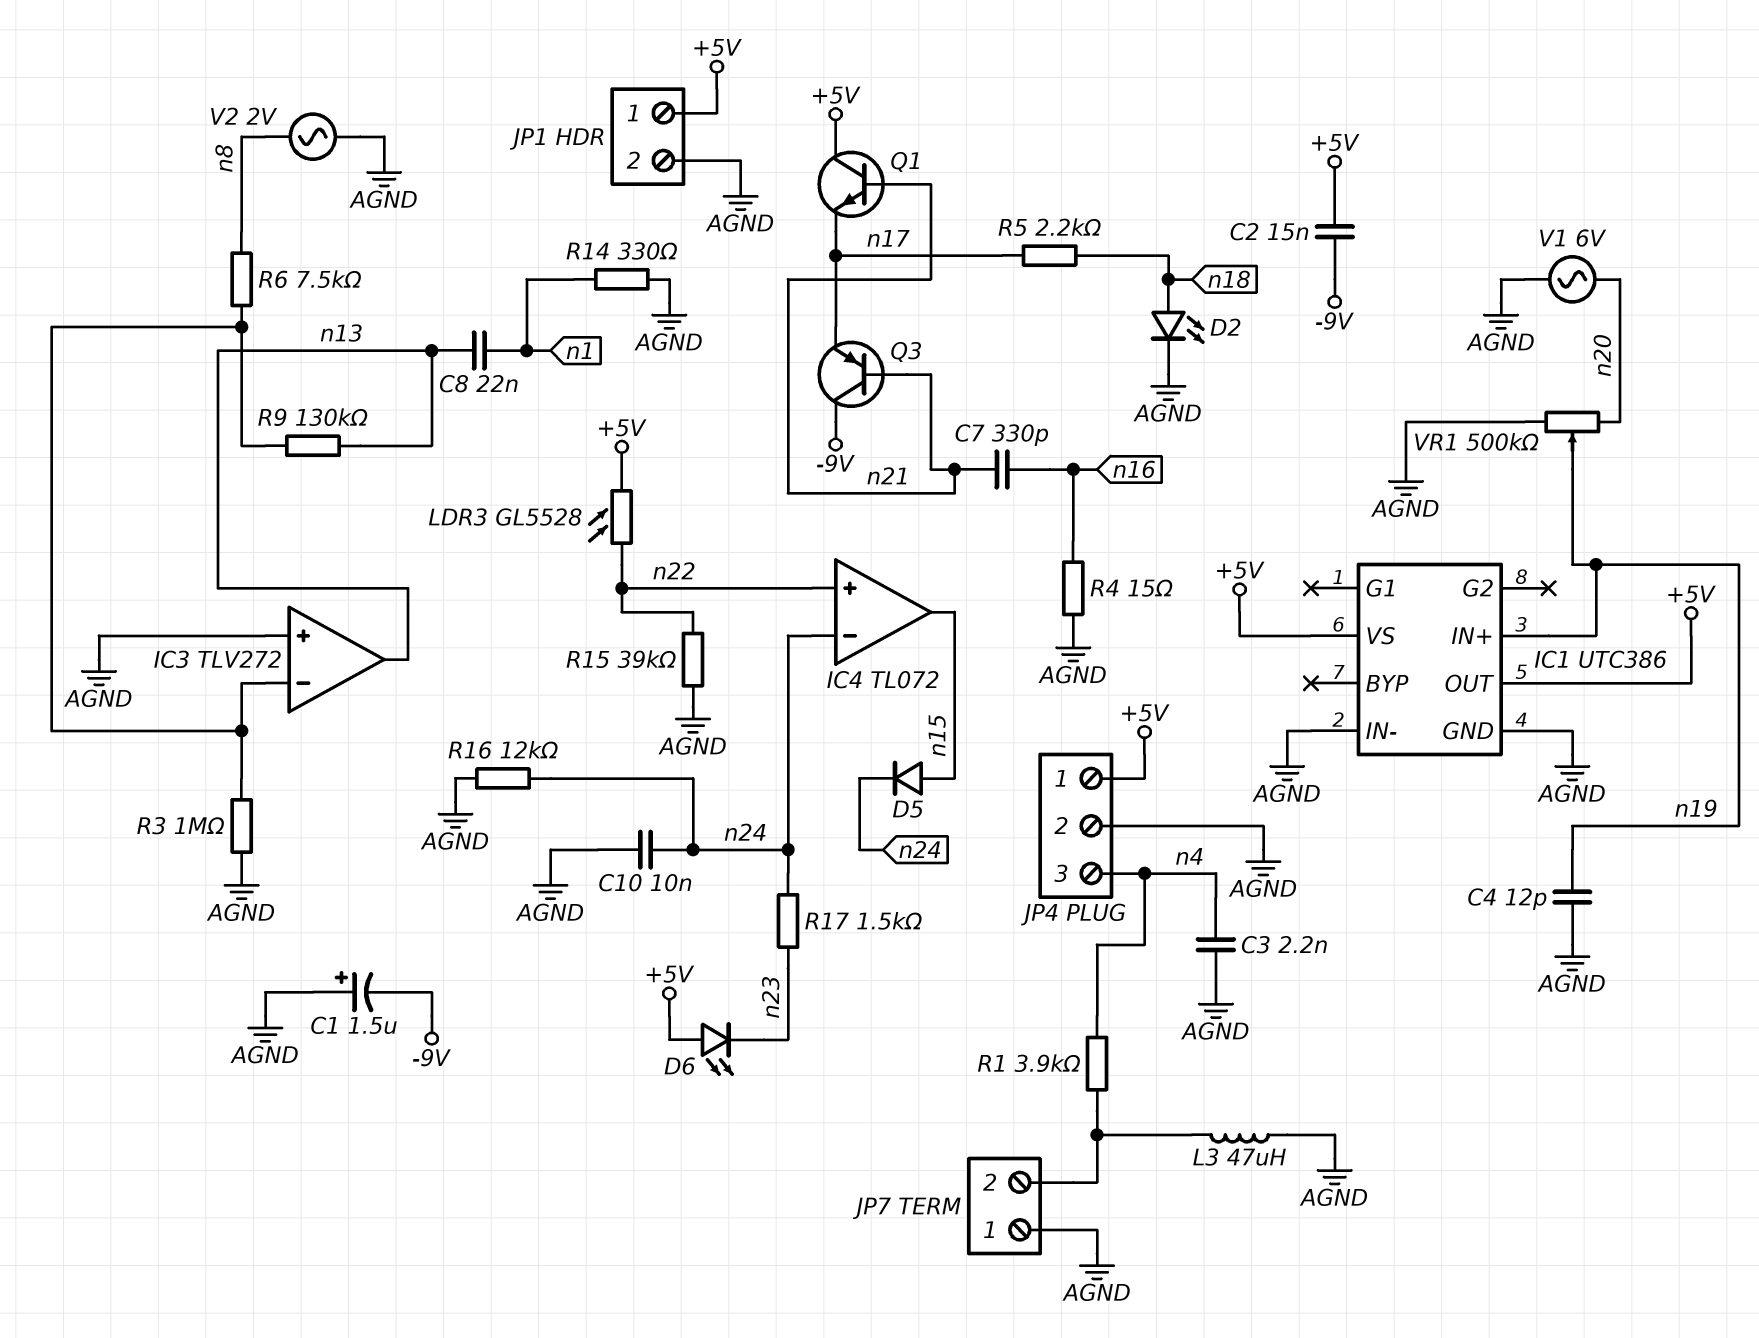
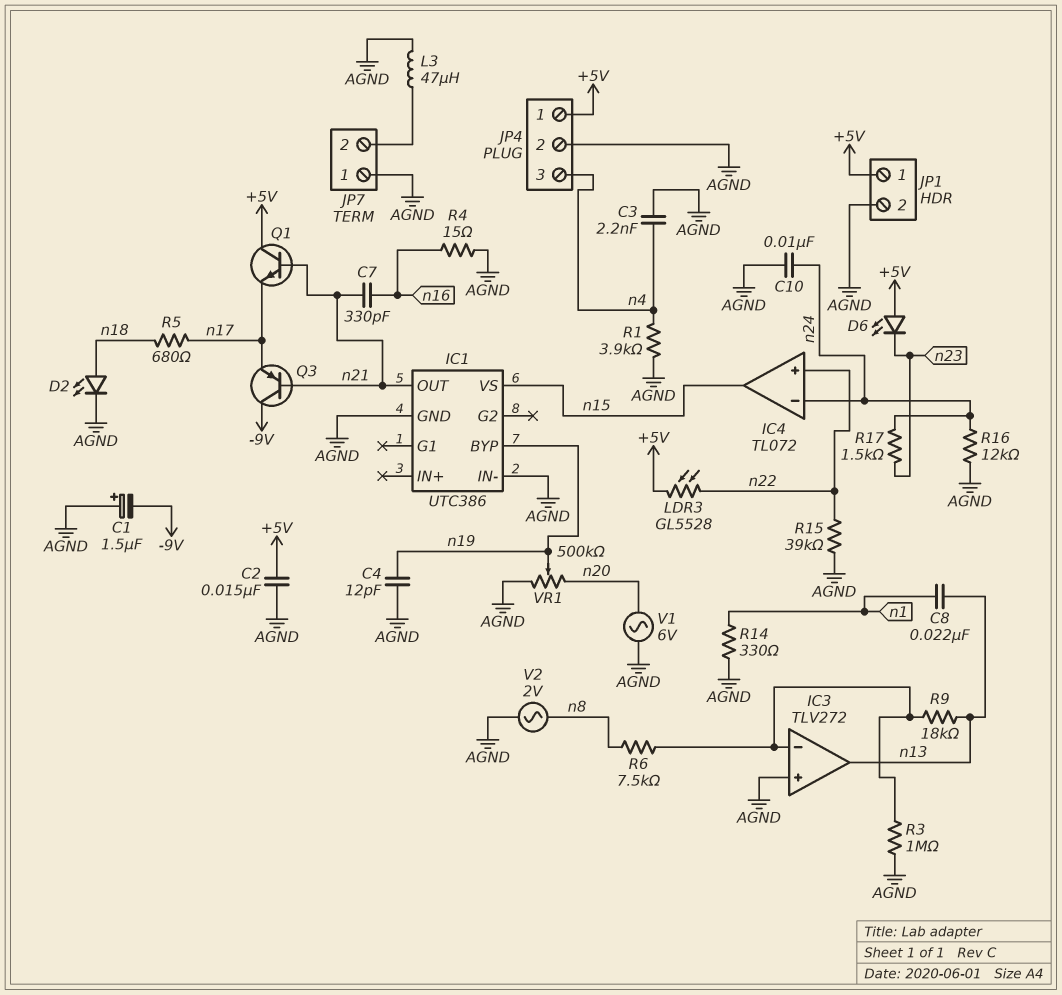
C2: 15nF (+5V, -9V) -> 15nF (+5V, AGND)
D5: diode (A n15, K n24) -> none
IC1 pin BYP: none -> n19
IC1 pin IN+: n19 -> none
IC1 pin OUT: +5V -> n21
IC1 pin VS: +5V -> n15
R1: 3.9k (JP7/2, n4) -> 3.9k (AGND, n4)
R5: 2.2k (n17, n18) -> 680 (n17, n18)
R9: 130k (IC3/in-, n13) -> 18k (IC3/in-, n13)

